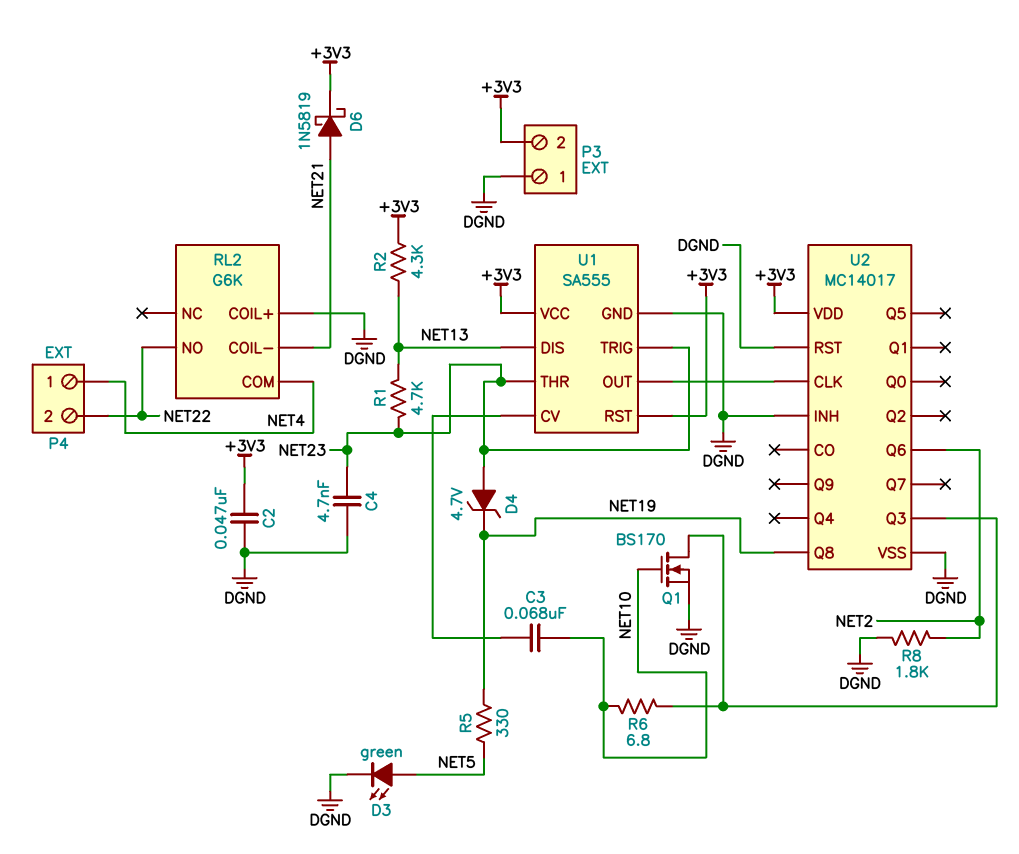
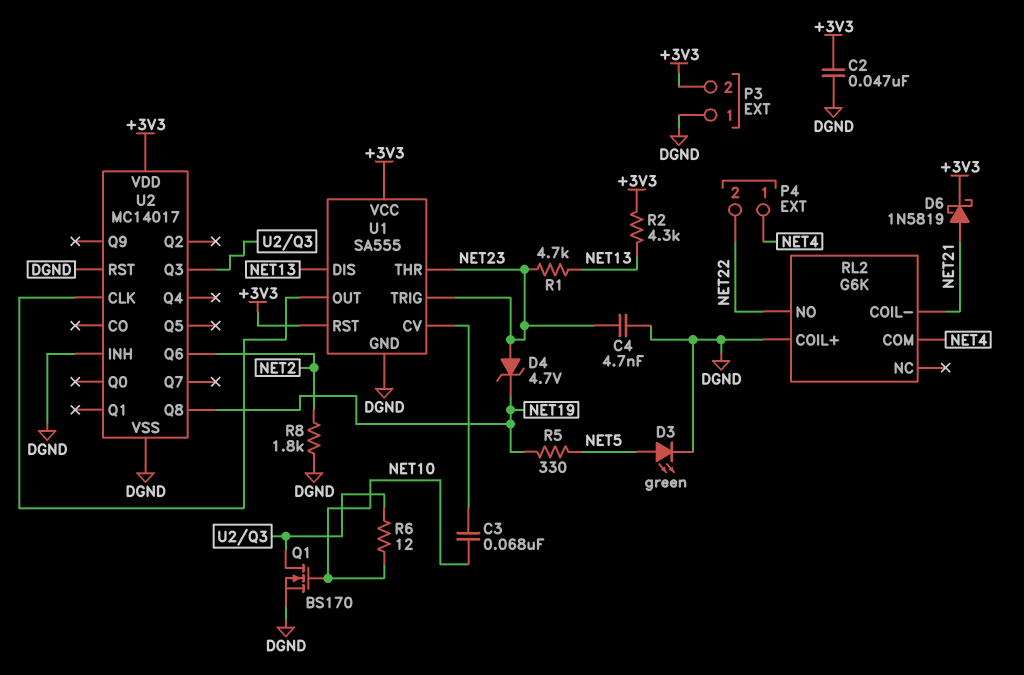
R6: 6.8 (NET10, U2/Q3) -> 12 (NET10, U2/Q3)

